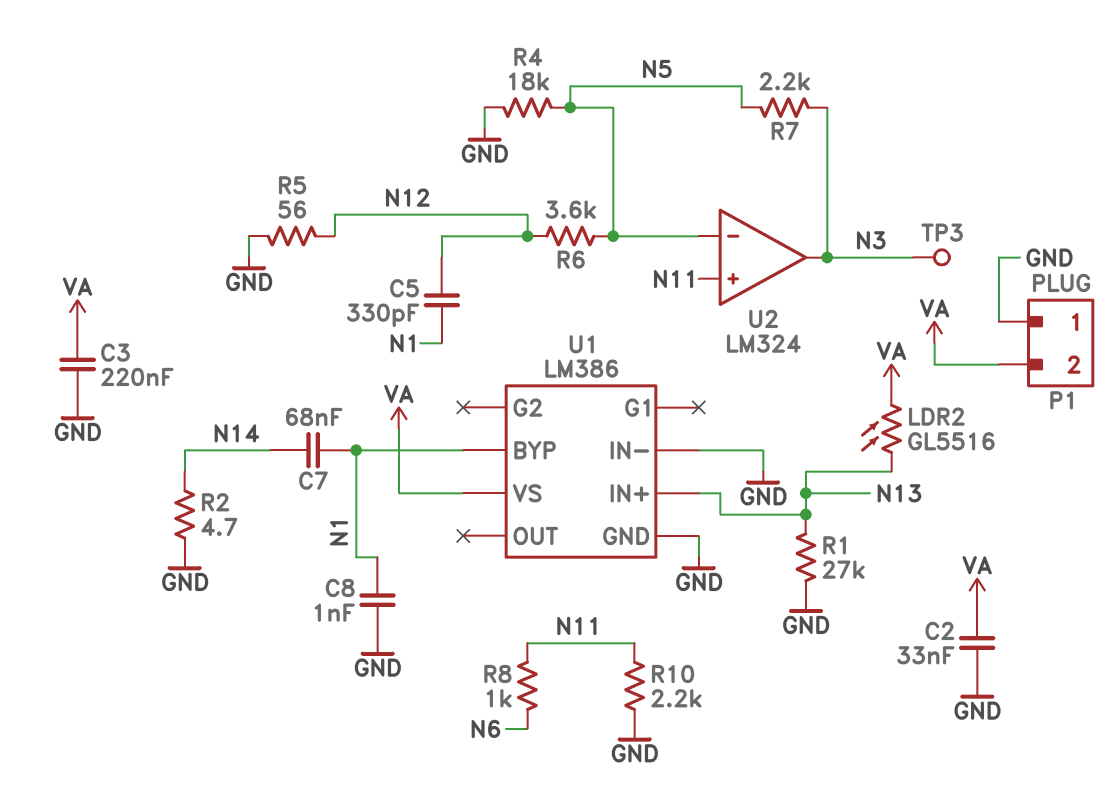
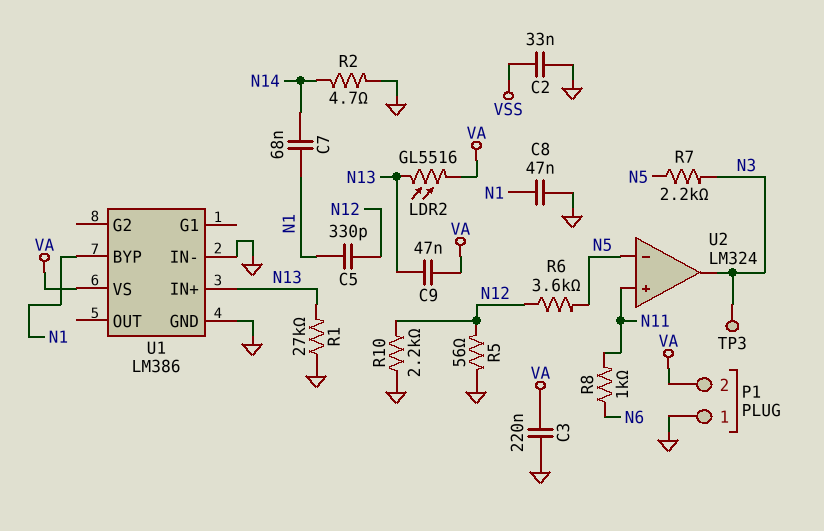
C2: 33nF (GND, VA) -> 33nF (GND, VSS)
C8: 1nF (GND, N1) -> 47nF (GND, N1)
C9: none -> 47nF (N13, VA)
R4: 18k (GND, N5) -> none
R10: 2.2k (GND, N11) -> 2.2k (GND, N12)

